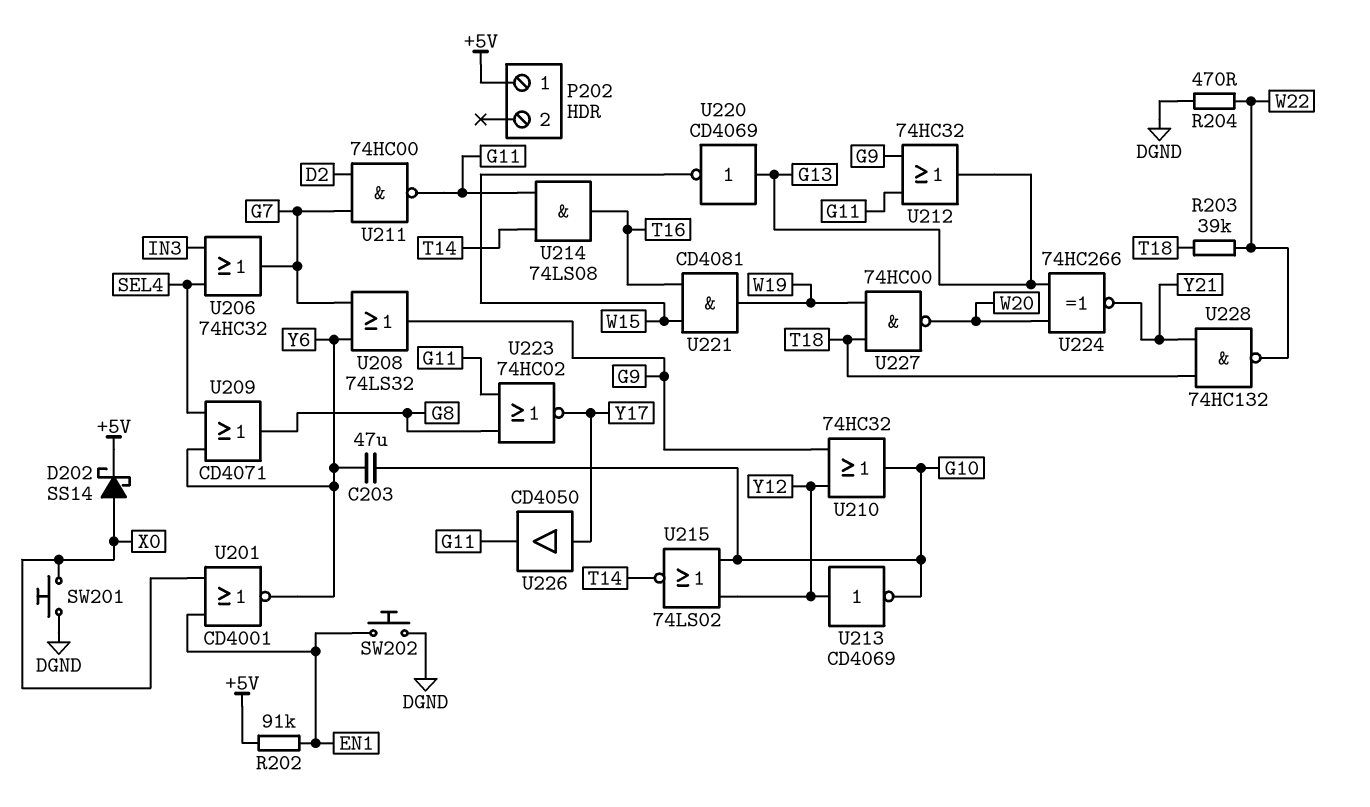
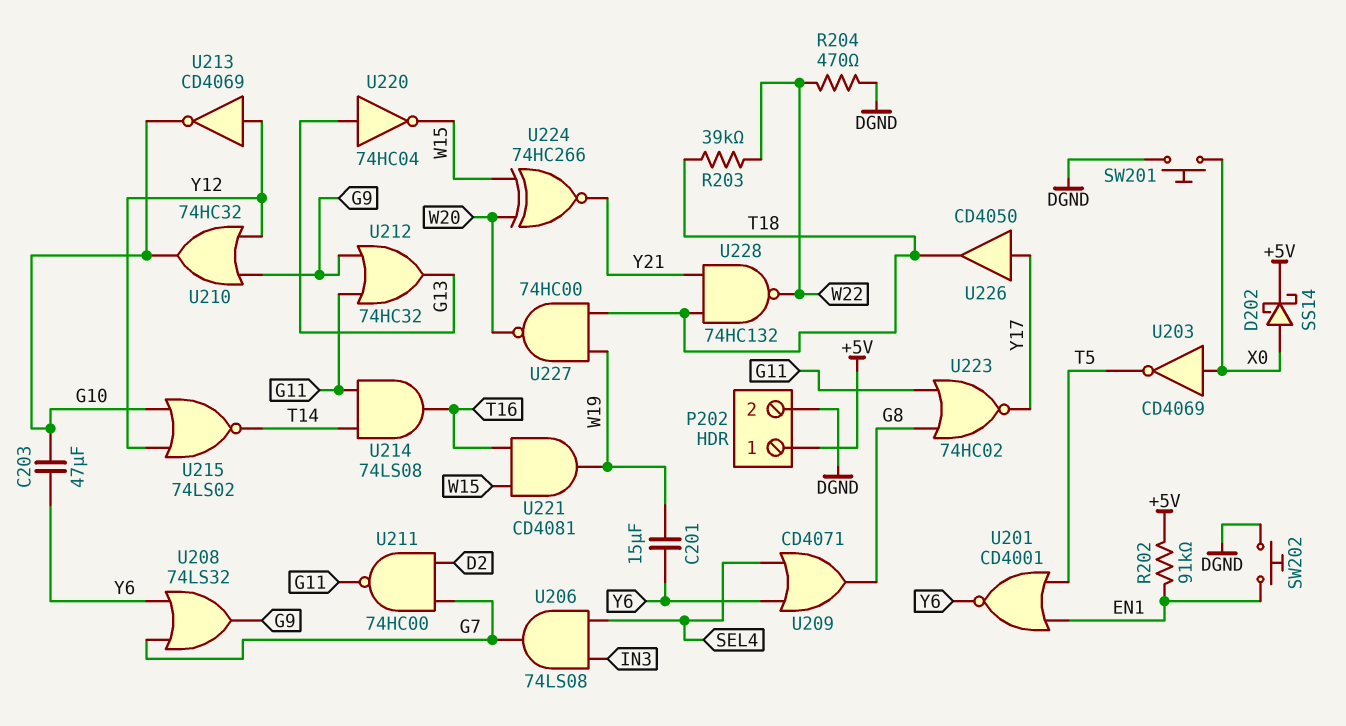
C201: none -> 15uF (W19, Y6)
P202 pin 2: none -> DGND
U201: NOR CD4001 (in EN1, in X0, out Y6) -> NOR CD4001 (in EN1, in T5, out Y6)
U203: none -> NOT CD4069 (in X0, out T5)
U206: OR 74HC32 (in IN3, in SEL4, out G7) -> AND 74LS08 (in IN3, in SEL4, out G7)
U220: NOT CD4069 (in G13, out W15) -> NOT 74HC04 (in G13, out W15)
U224: XNOR 74HC266 (in G13, in W20, out Y21) -> XNOR 74HC266 (in W15, in W20, out Y21)
U226: buffer CD4050 (in Y17, out G11) -> buffer CD4050 (in Y17, out T18)

